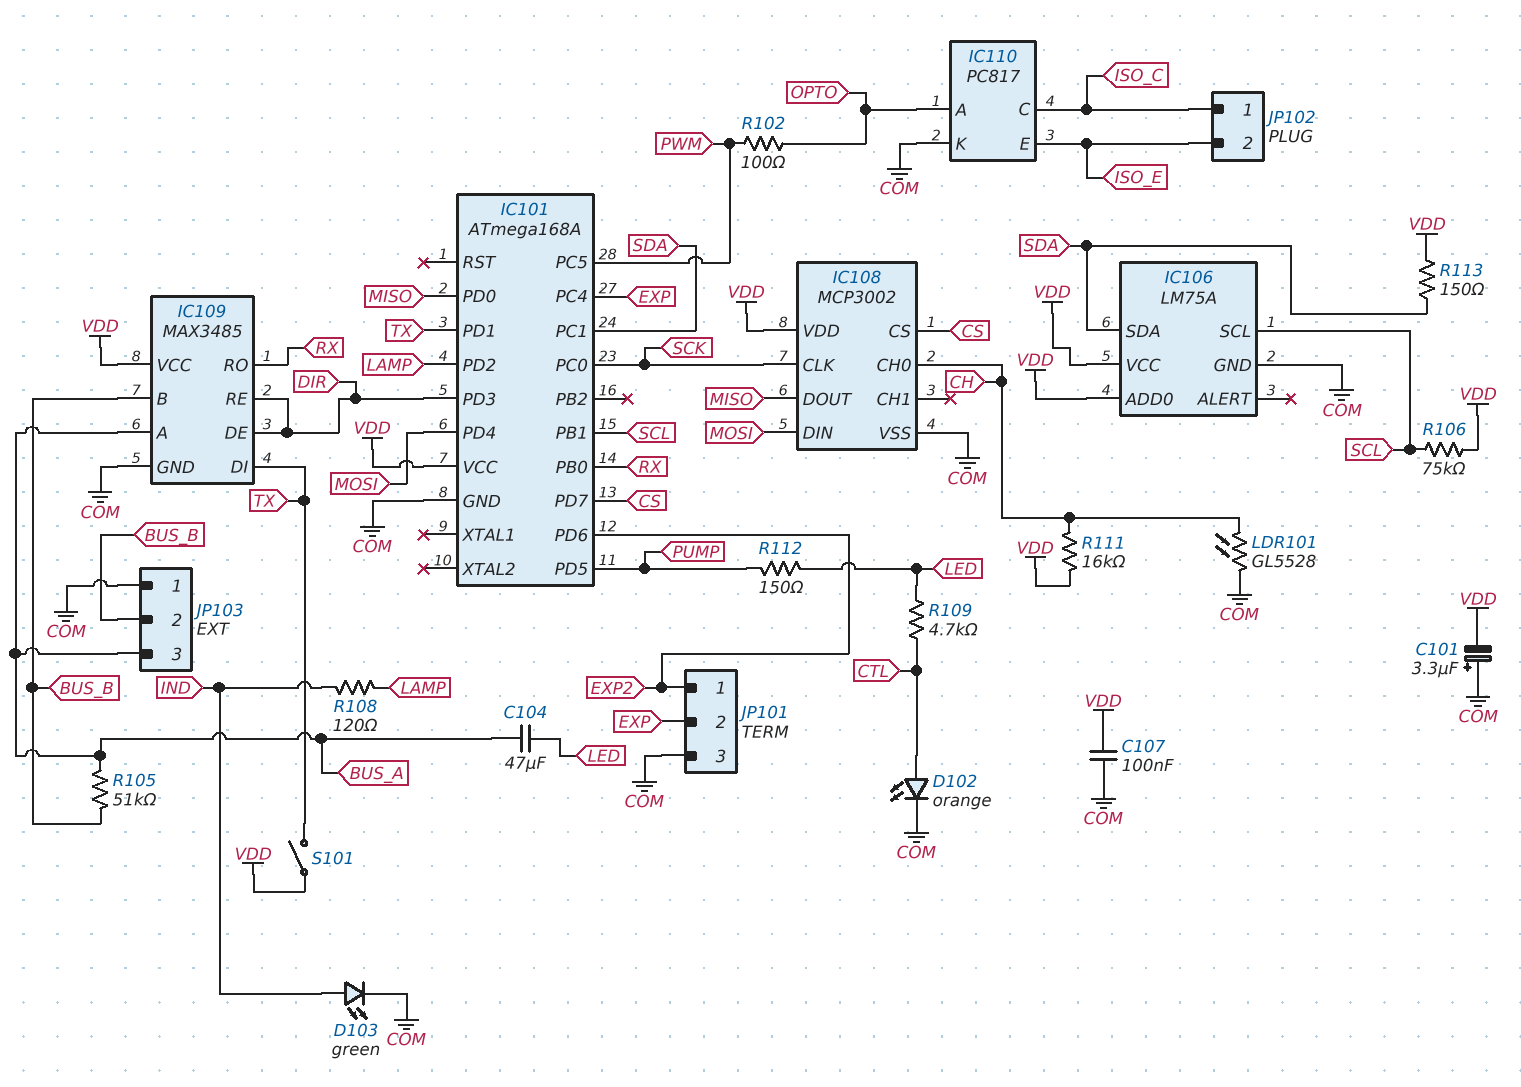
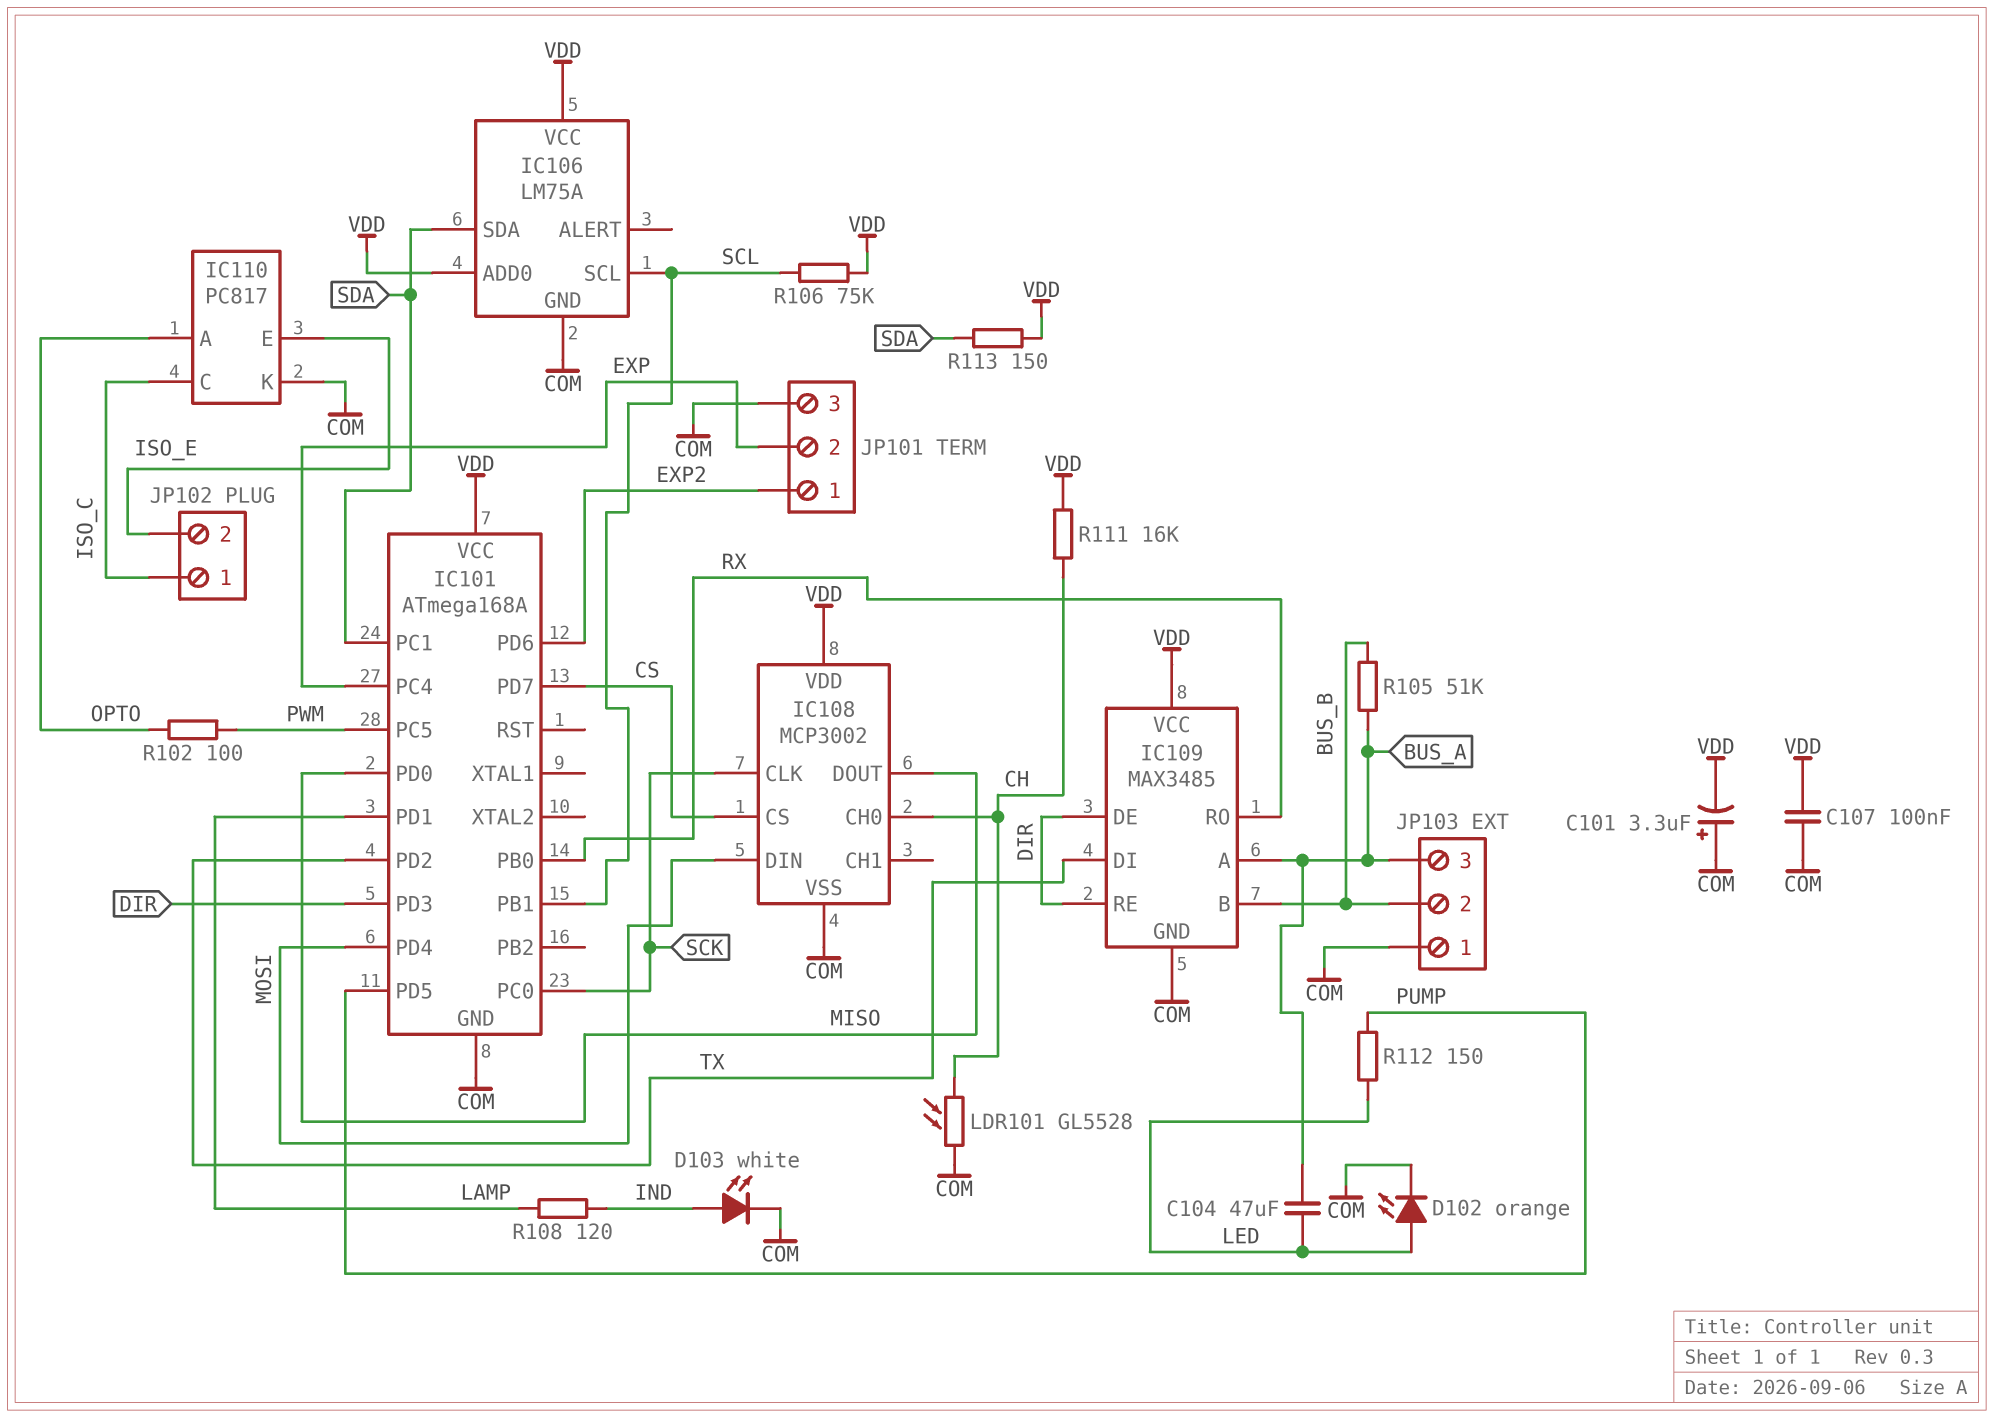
D102: LED orange (A CTL, K COM) -> LED orange (A LED, K COM)
D103: LED green (A IND, K COM) -> LED white (A IND, K COM)
IC101 pin PD1: TX -> LAMP
IC101 pin PD2: LAMP -> TX
R109: 4.7k (CTL, LED) -> none
S101: switch (TX, VDD) -> none

